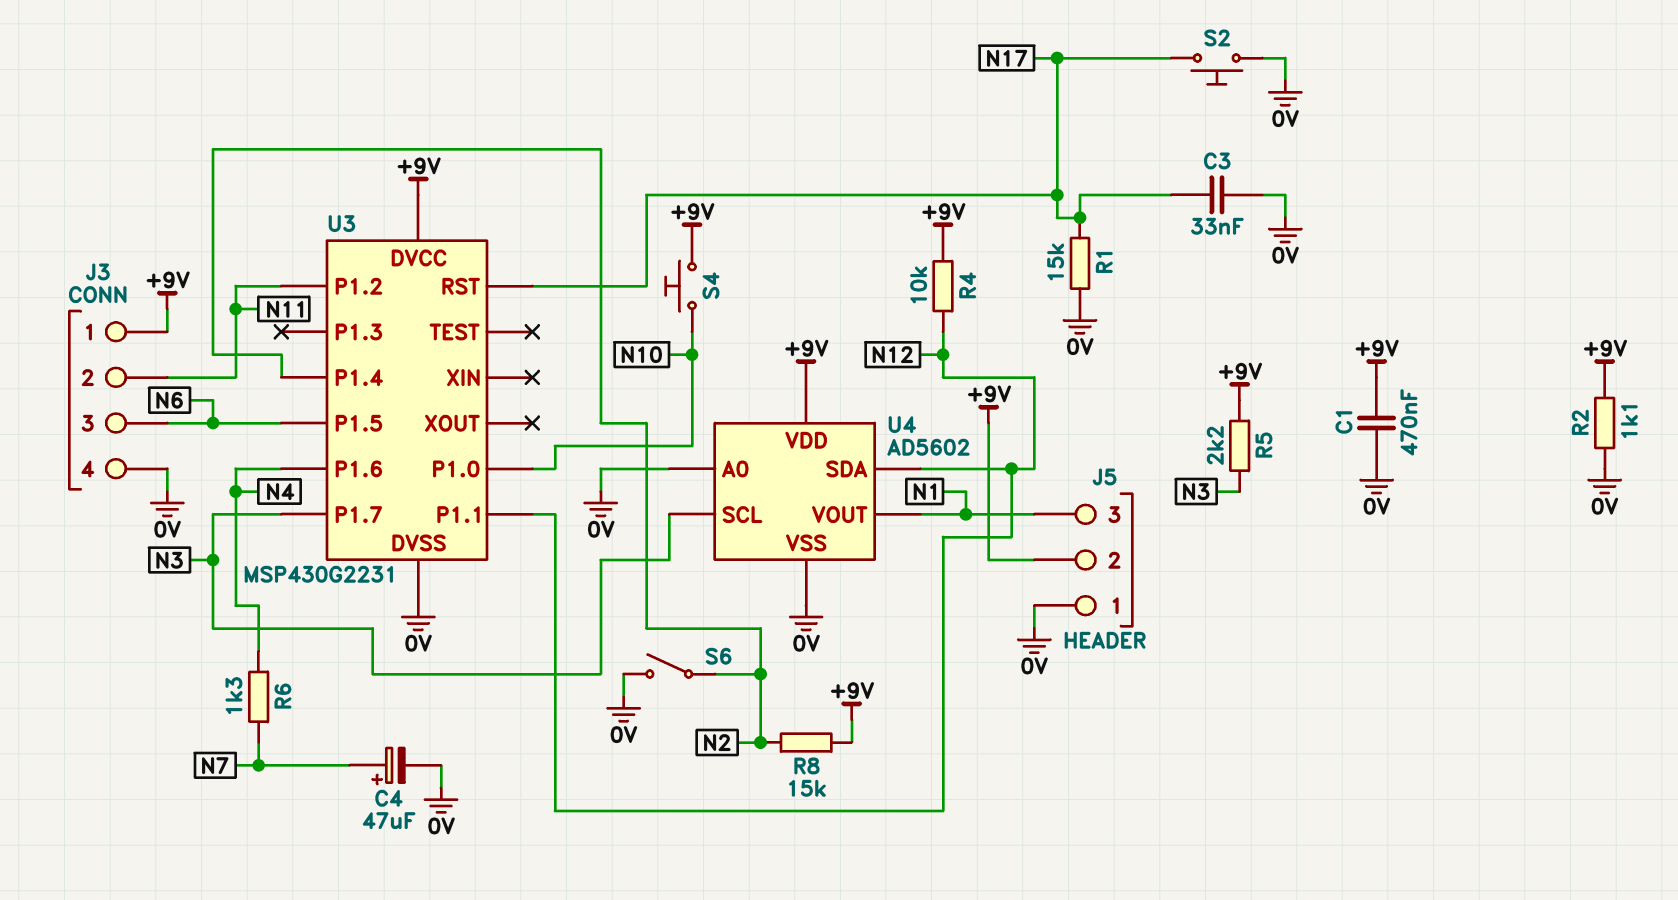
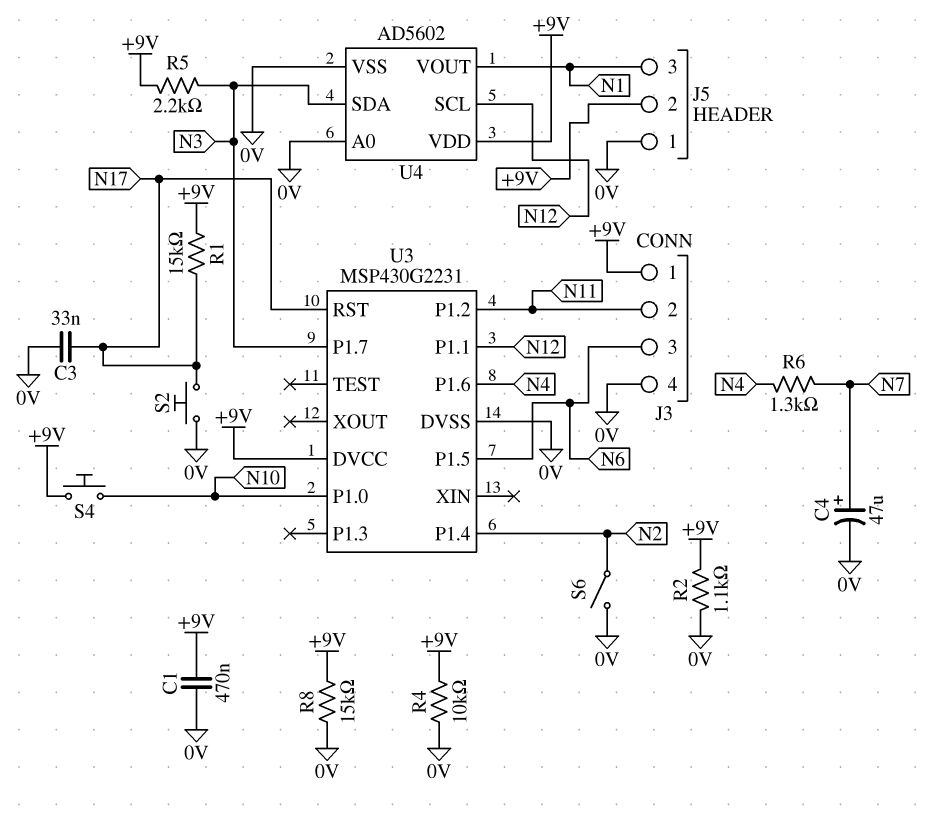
R1: 15k (0V, N17) -> 15k (+9V, N17)
R4: 10k (+9V, N12) -> 10k (+9V, 0V)
R8: 15k (+9V, N2) -> 15k (+9V, 0V)
U4 pin SCL: N3 -> N12
U4 pin SDA: N12 -> N3

